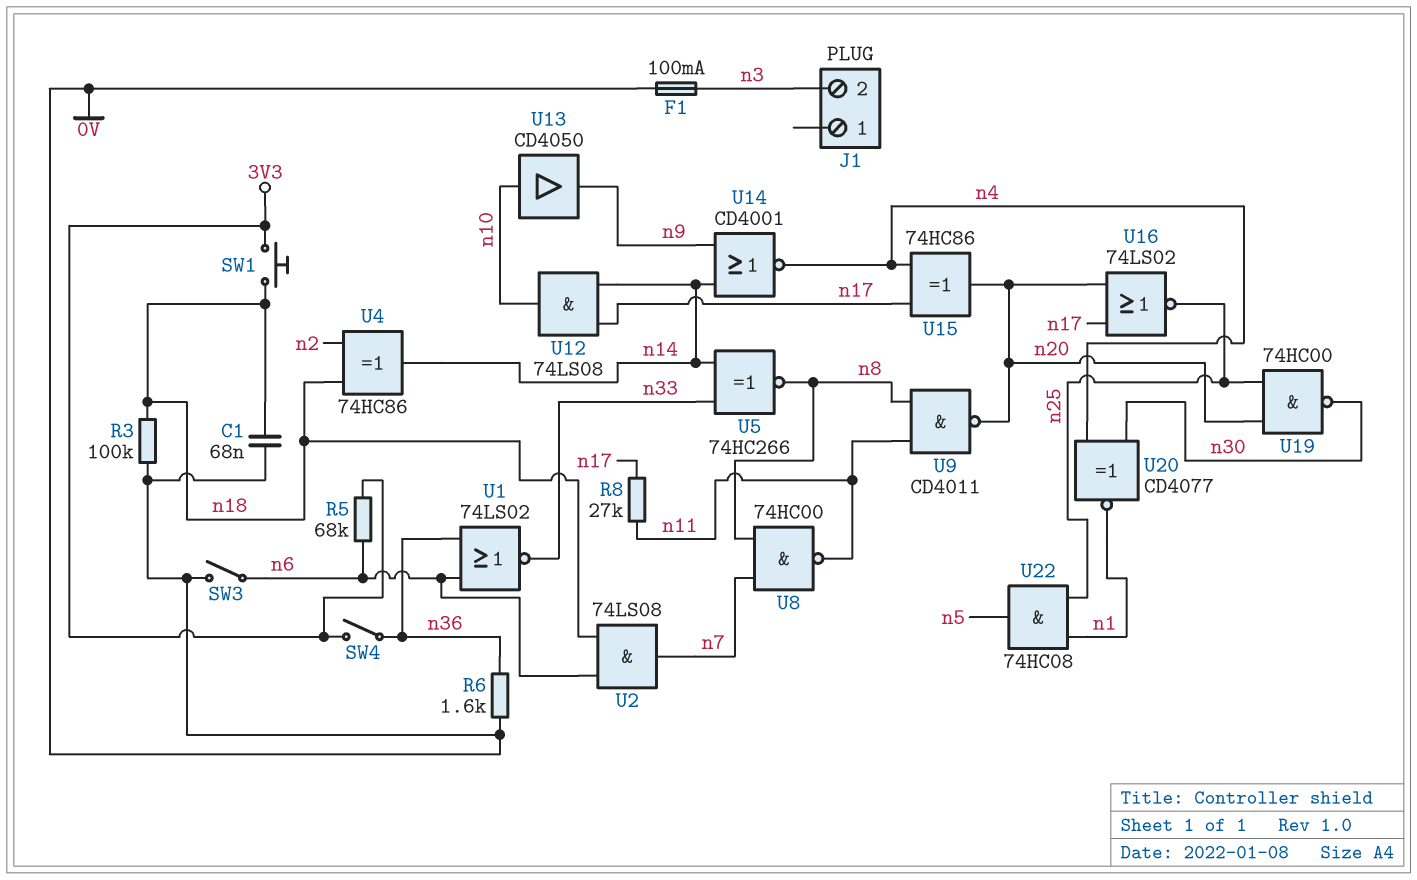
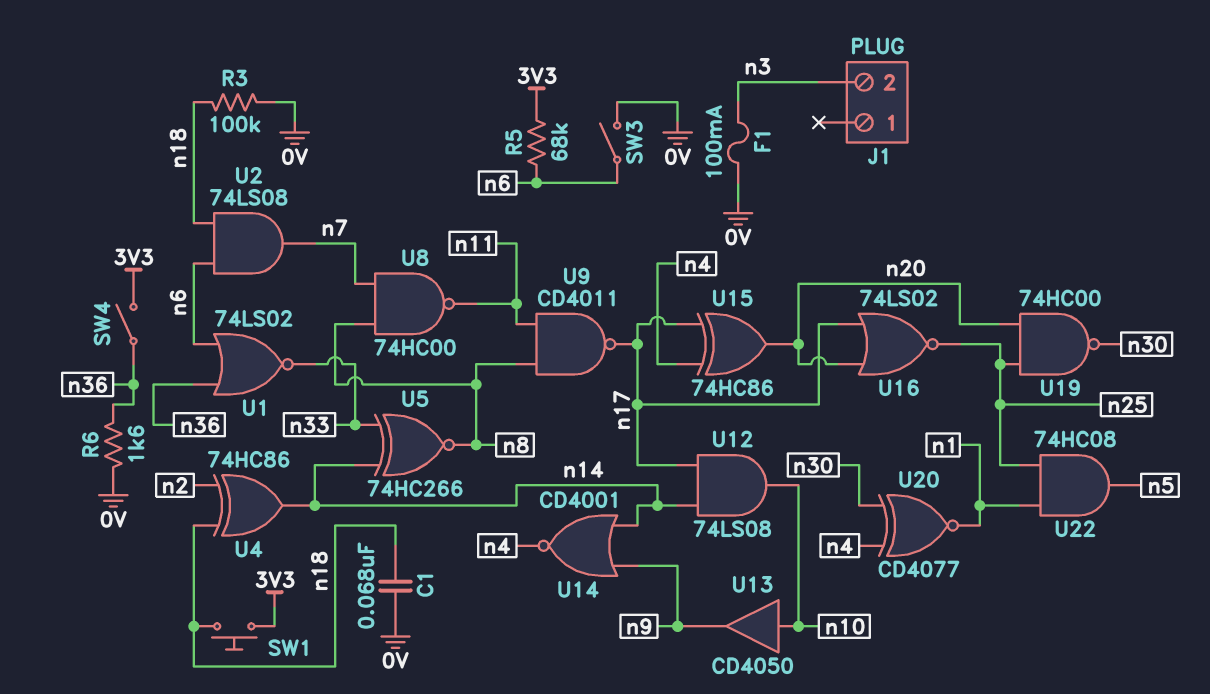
R8: 27k (n11, n17) -> none
U9: NAND CD4011 (in n8, in n11, out n20) -> NAND CD4011 (in n8, in n11, out n17)

